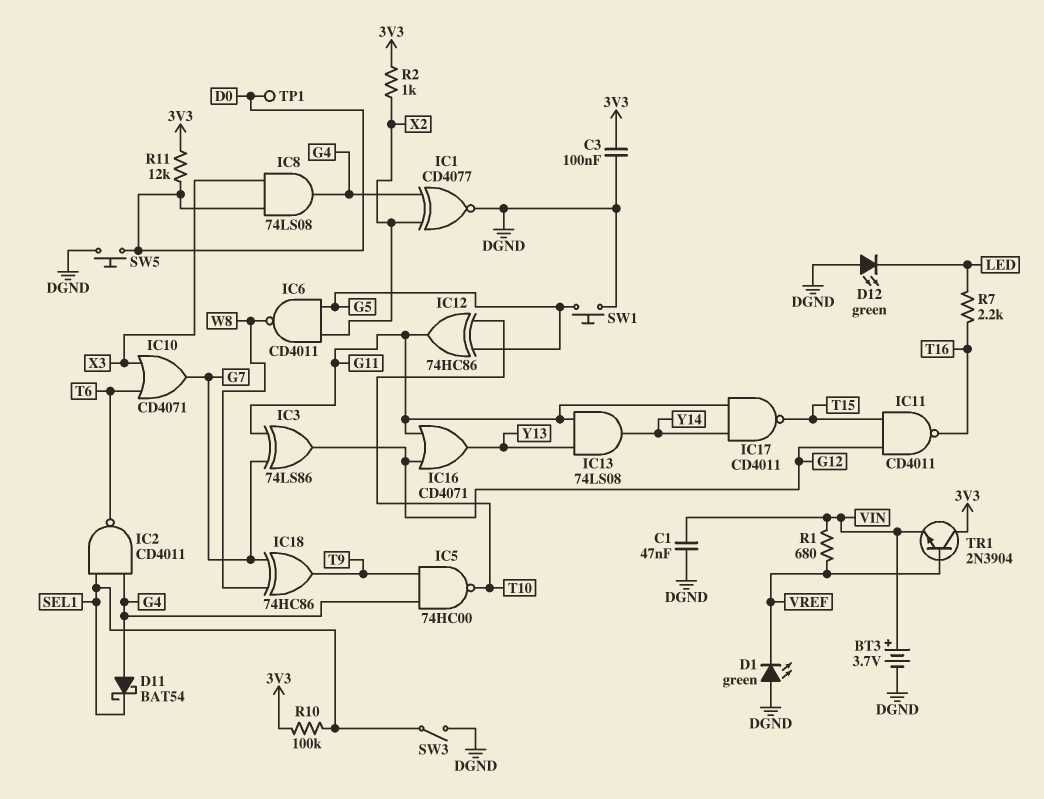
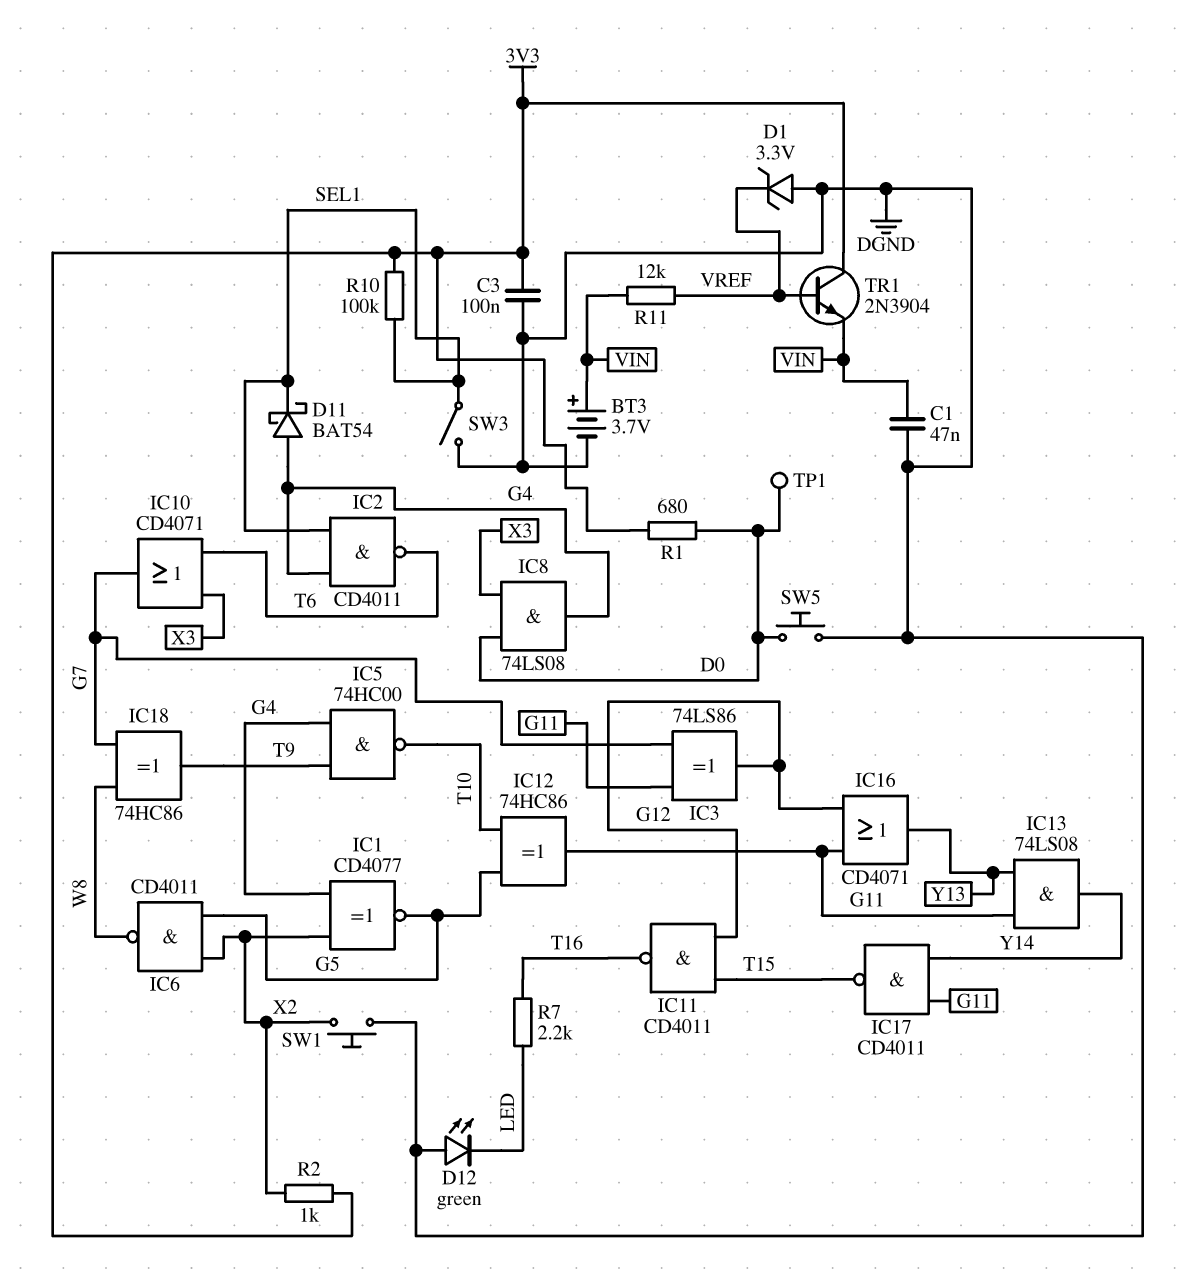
D1: LED green (A DGND, K VREF) -> zener 3.3V (A DGND, K VREF)
IC1: XNOR CD4077 (in G4, in X2, out DGND) -> XNOR CD4077 (in G4, in X2, out G5)
R1: 680 (VIN, VREF) -> 680 (3V3, D0)
R11: 12k (3V3, D0) -> 12k (VIN, VREF)
SW1: button (DGND, G5) -> button (DGND, X2)

